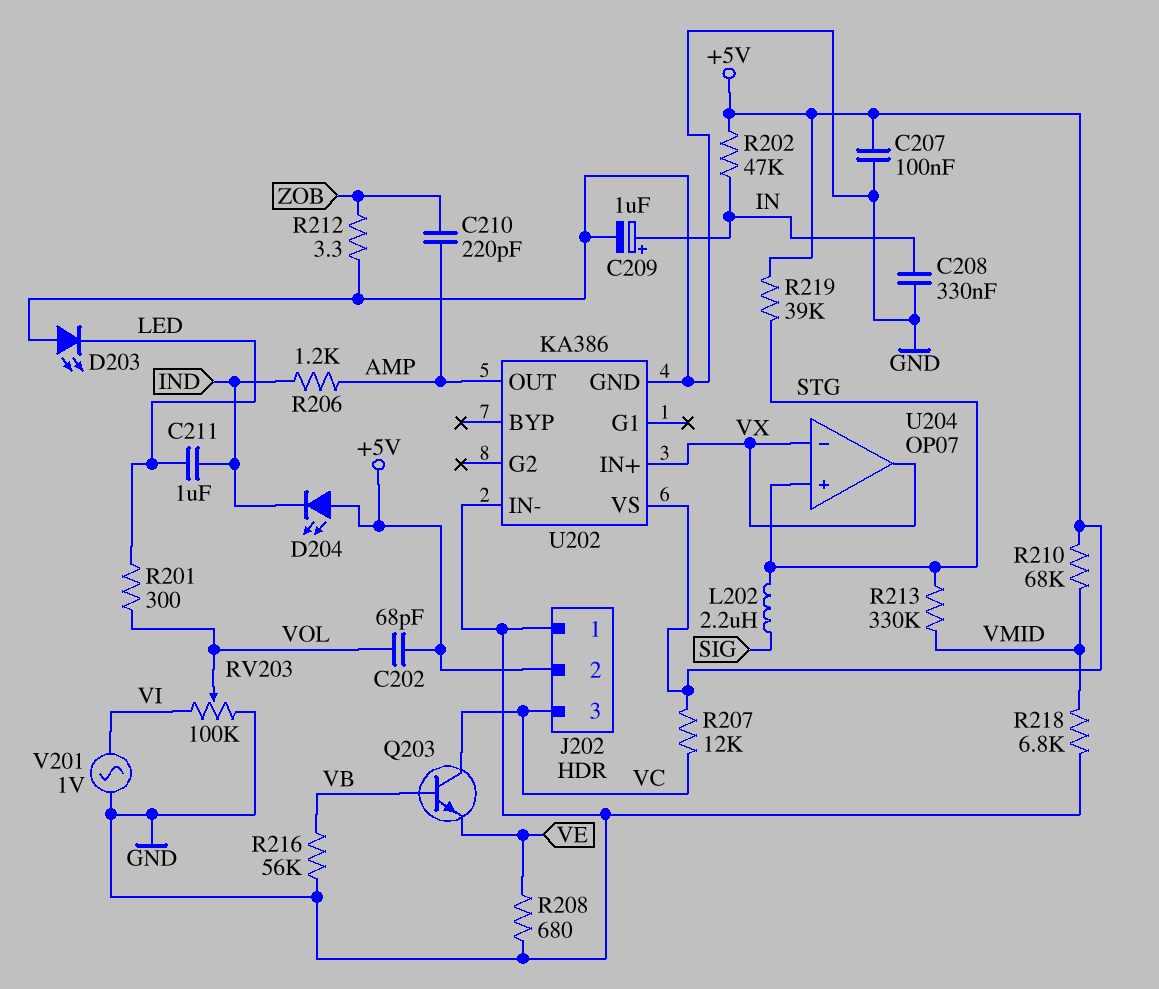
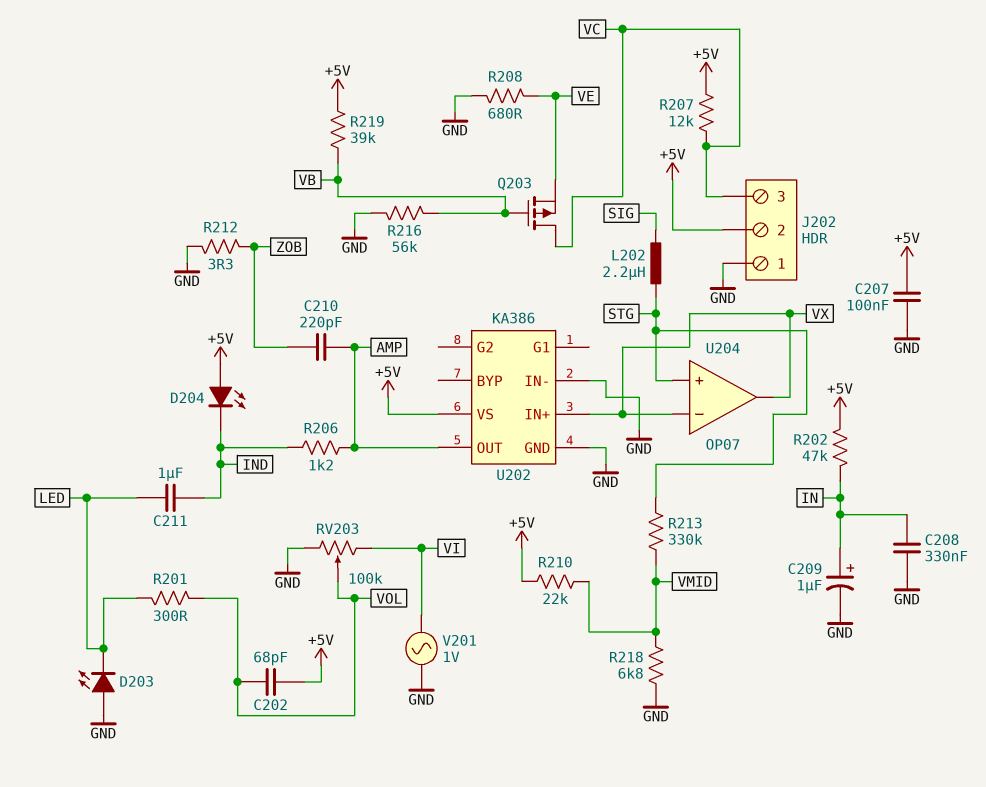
Q203: NPN (B VB, C VC, E VE) -> PMOS (G VB, D VC, S VE)
R210: 68k (+5V, VMID) -> 22k (+5V, VMID)
R219: 39k (+5V, STG) -> 39k (+5V, VB)

